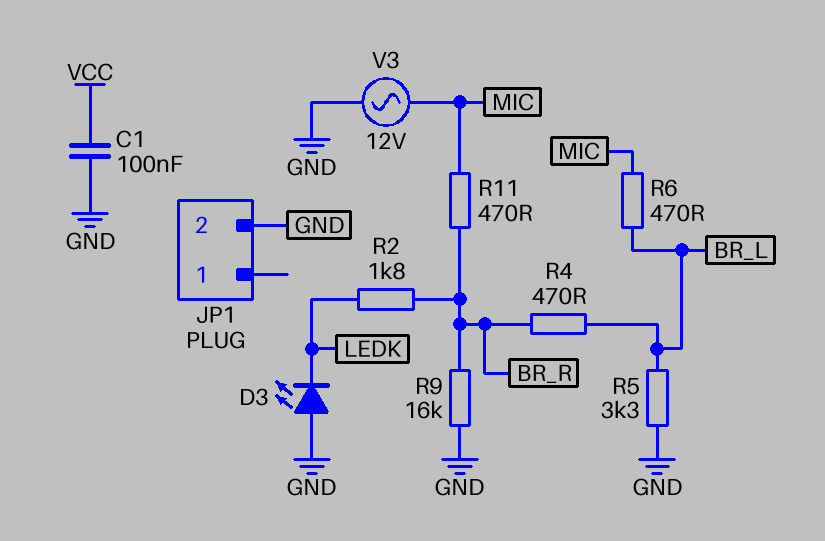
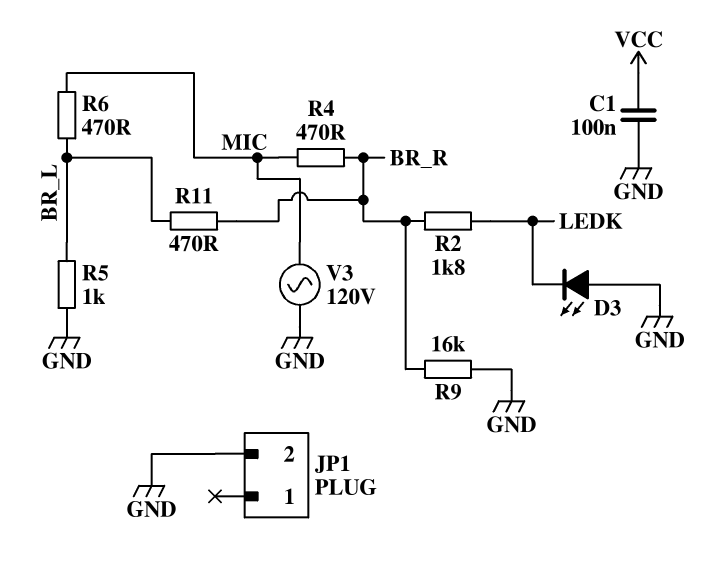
R4: 470 (BR_L, BR_R) -> 470 (BR_R, MIC)
R5: 3.3k (BR_L, GND) -> 1k (BR_L, GND)
R11: 470 (BR_R, MIC) -> 470 (BR_L, BR_R)
V3: AC 12V (GND, MIC) -> AC 120V (GND, MIC)

